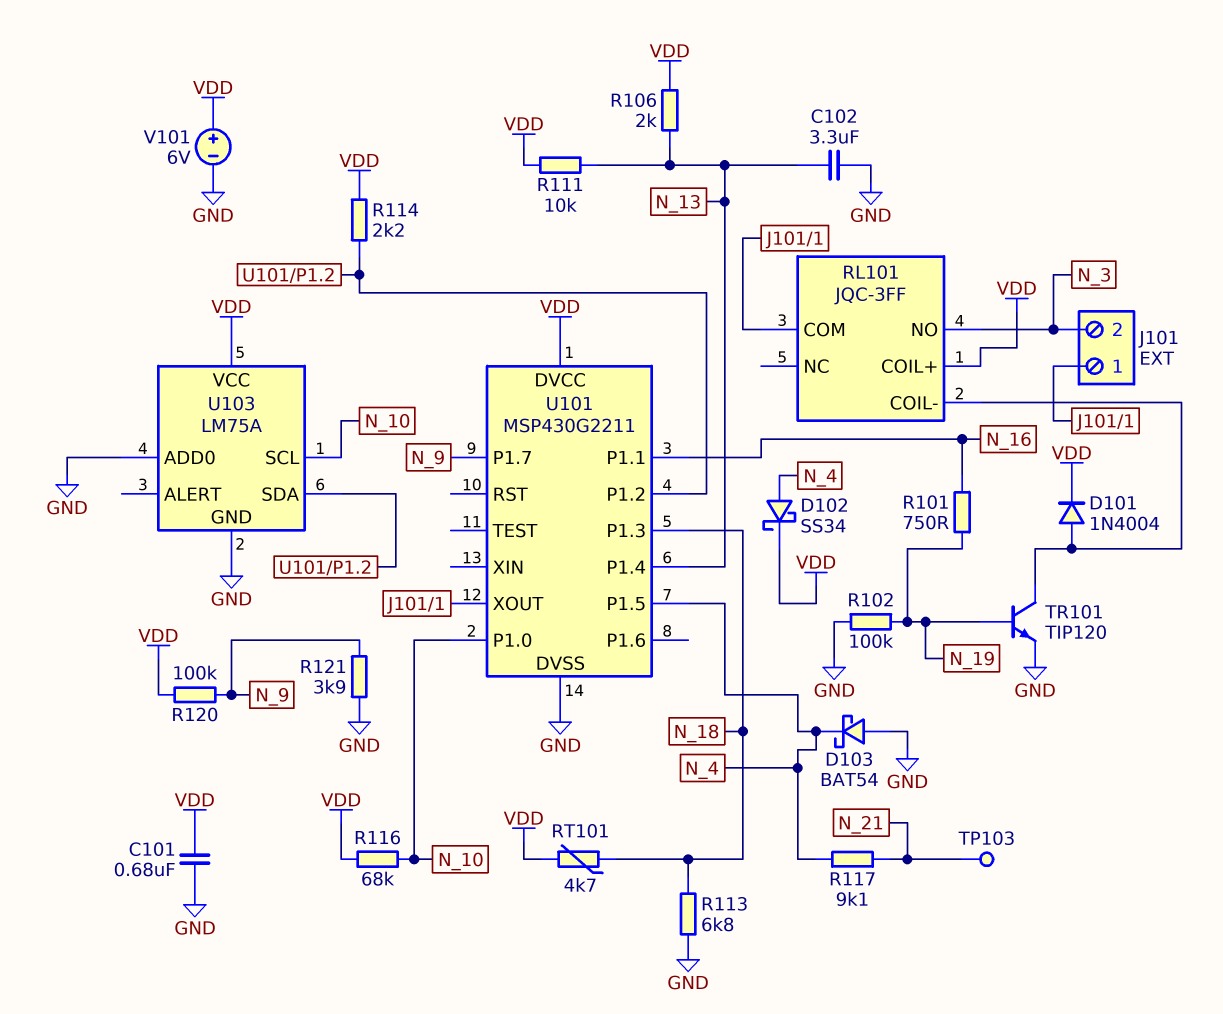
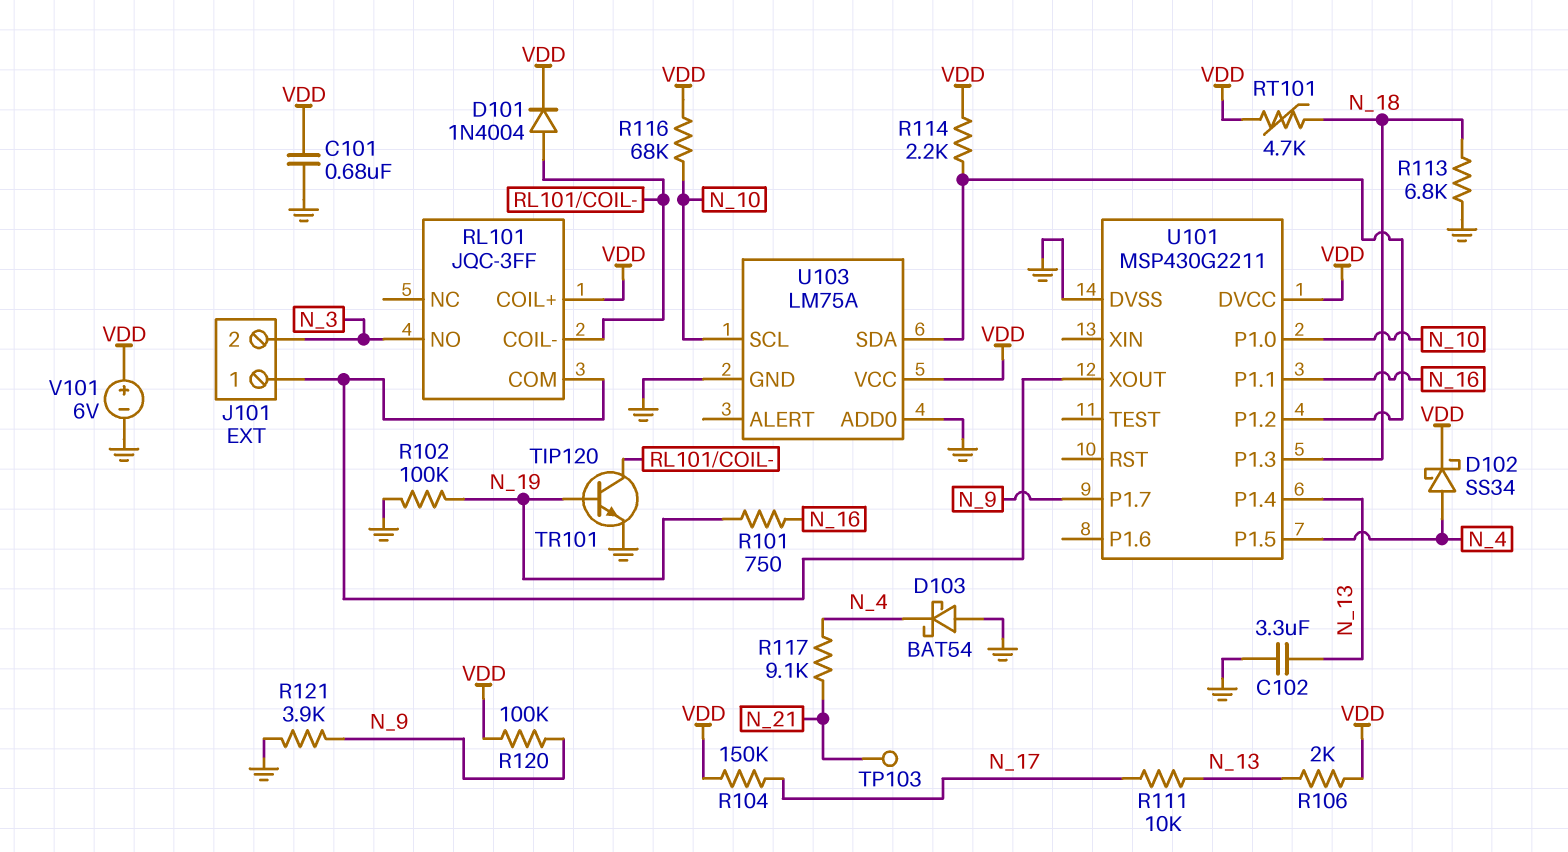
R104: none -> 150k (N_17, VDD)
R111: 10k (N_13, VDD) -> 10k (N_13, N_17)

